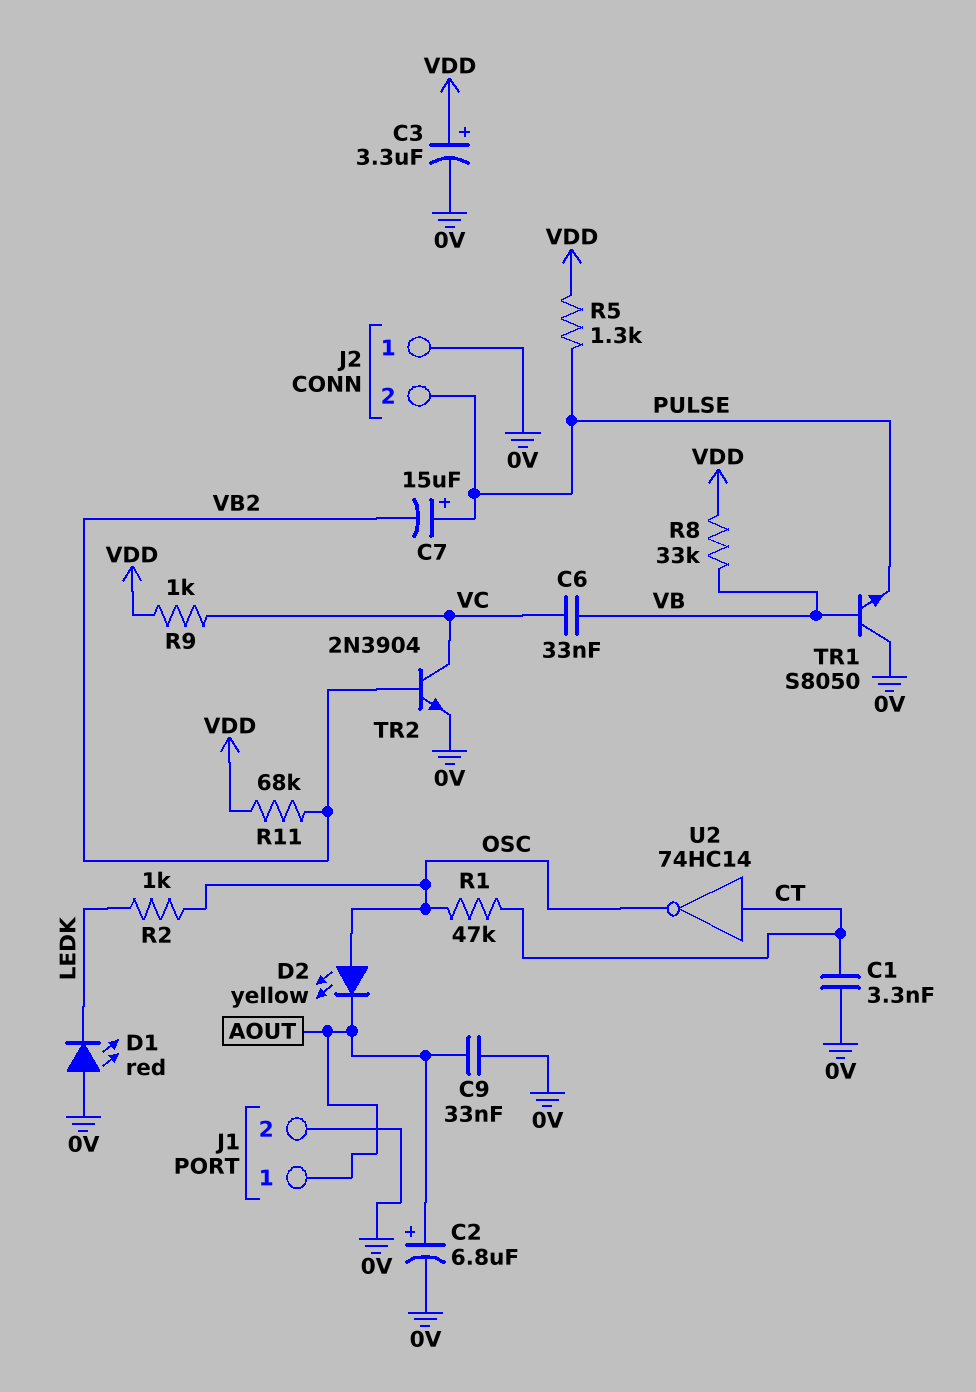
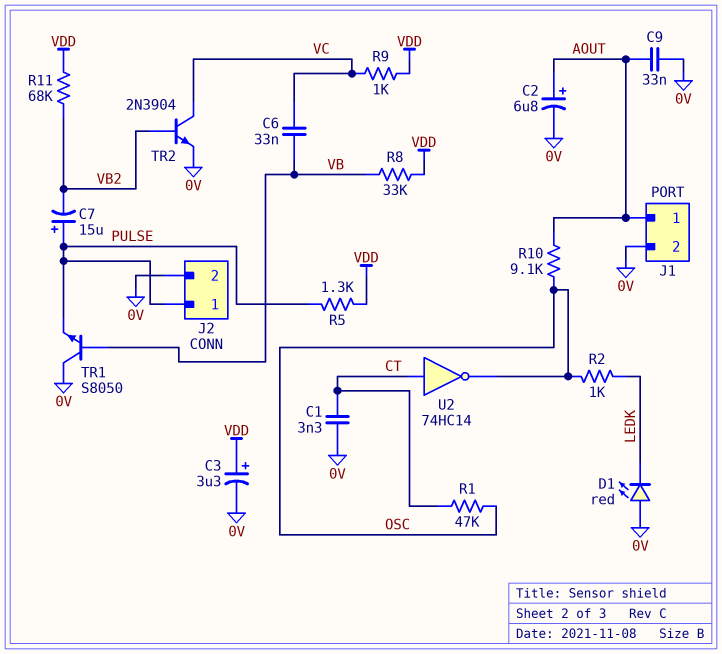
D2: LED yellow (A OSC, K AOUT) -> none
J2 pin 1: 0V -> PULSE
J2 pin 2: PULSE -> 0V
R10: none -> 9.1k (AOUT, OSC)

